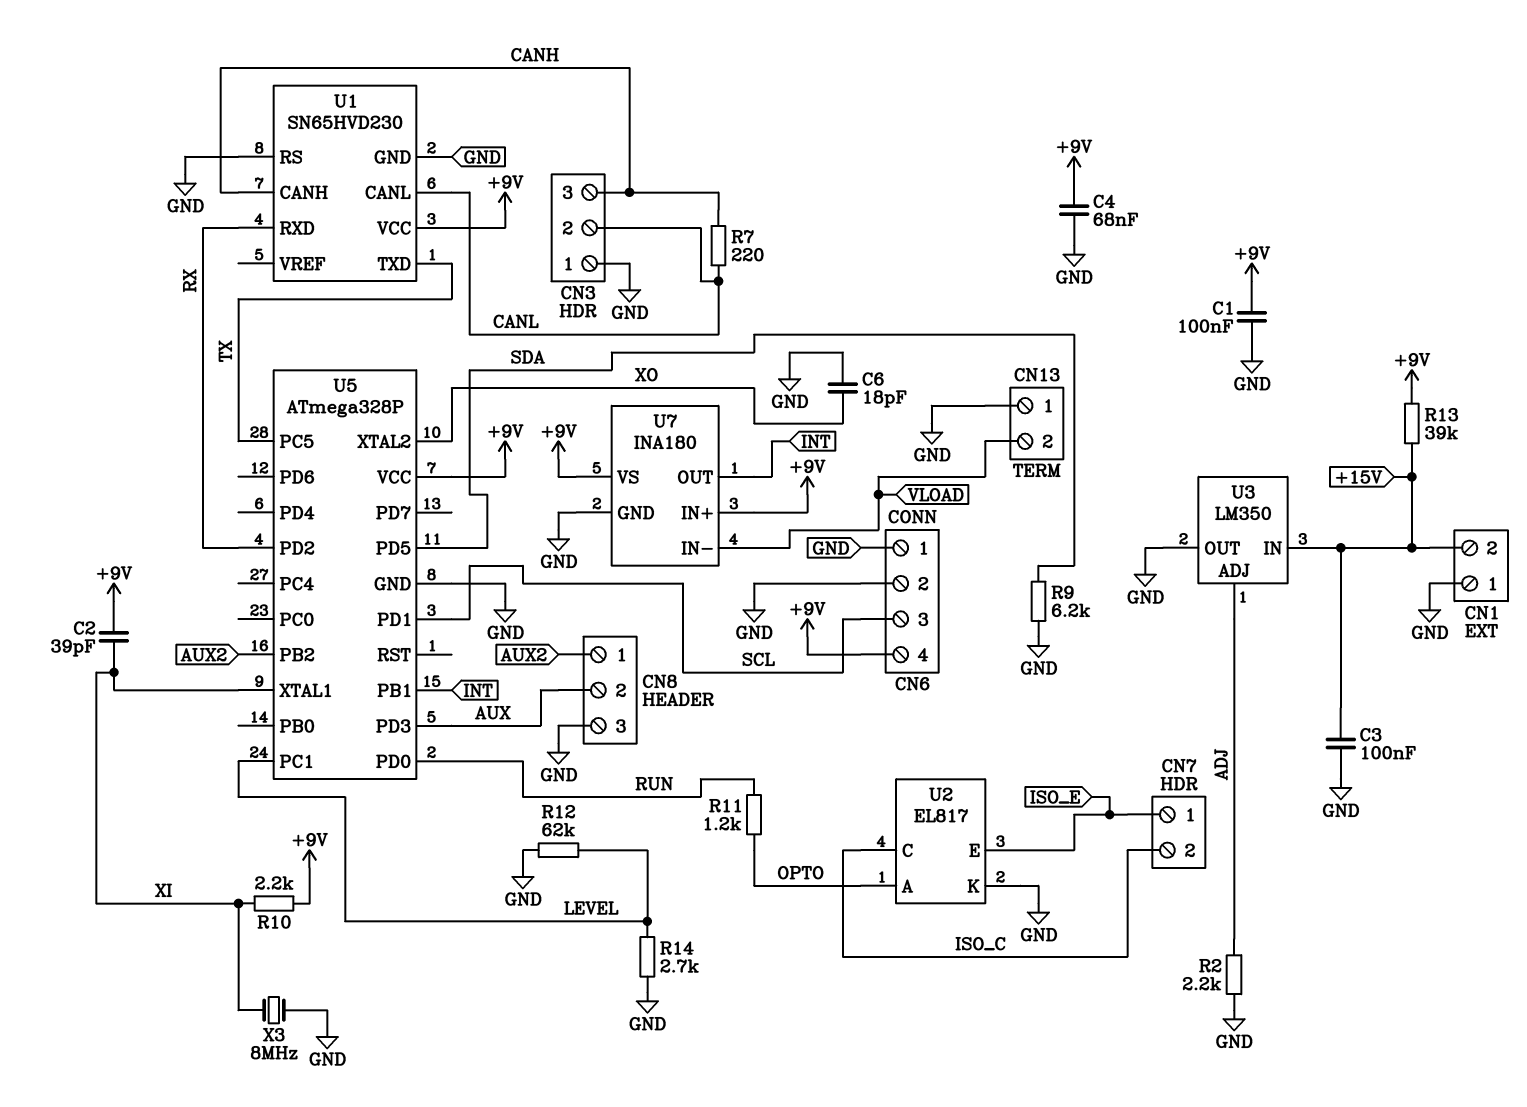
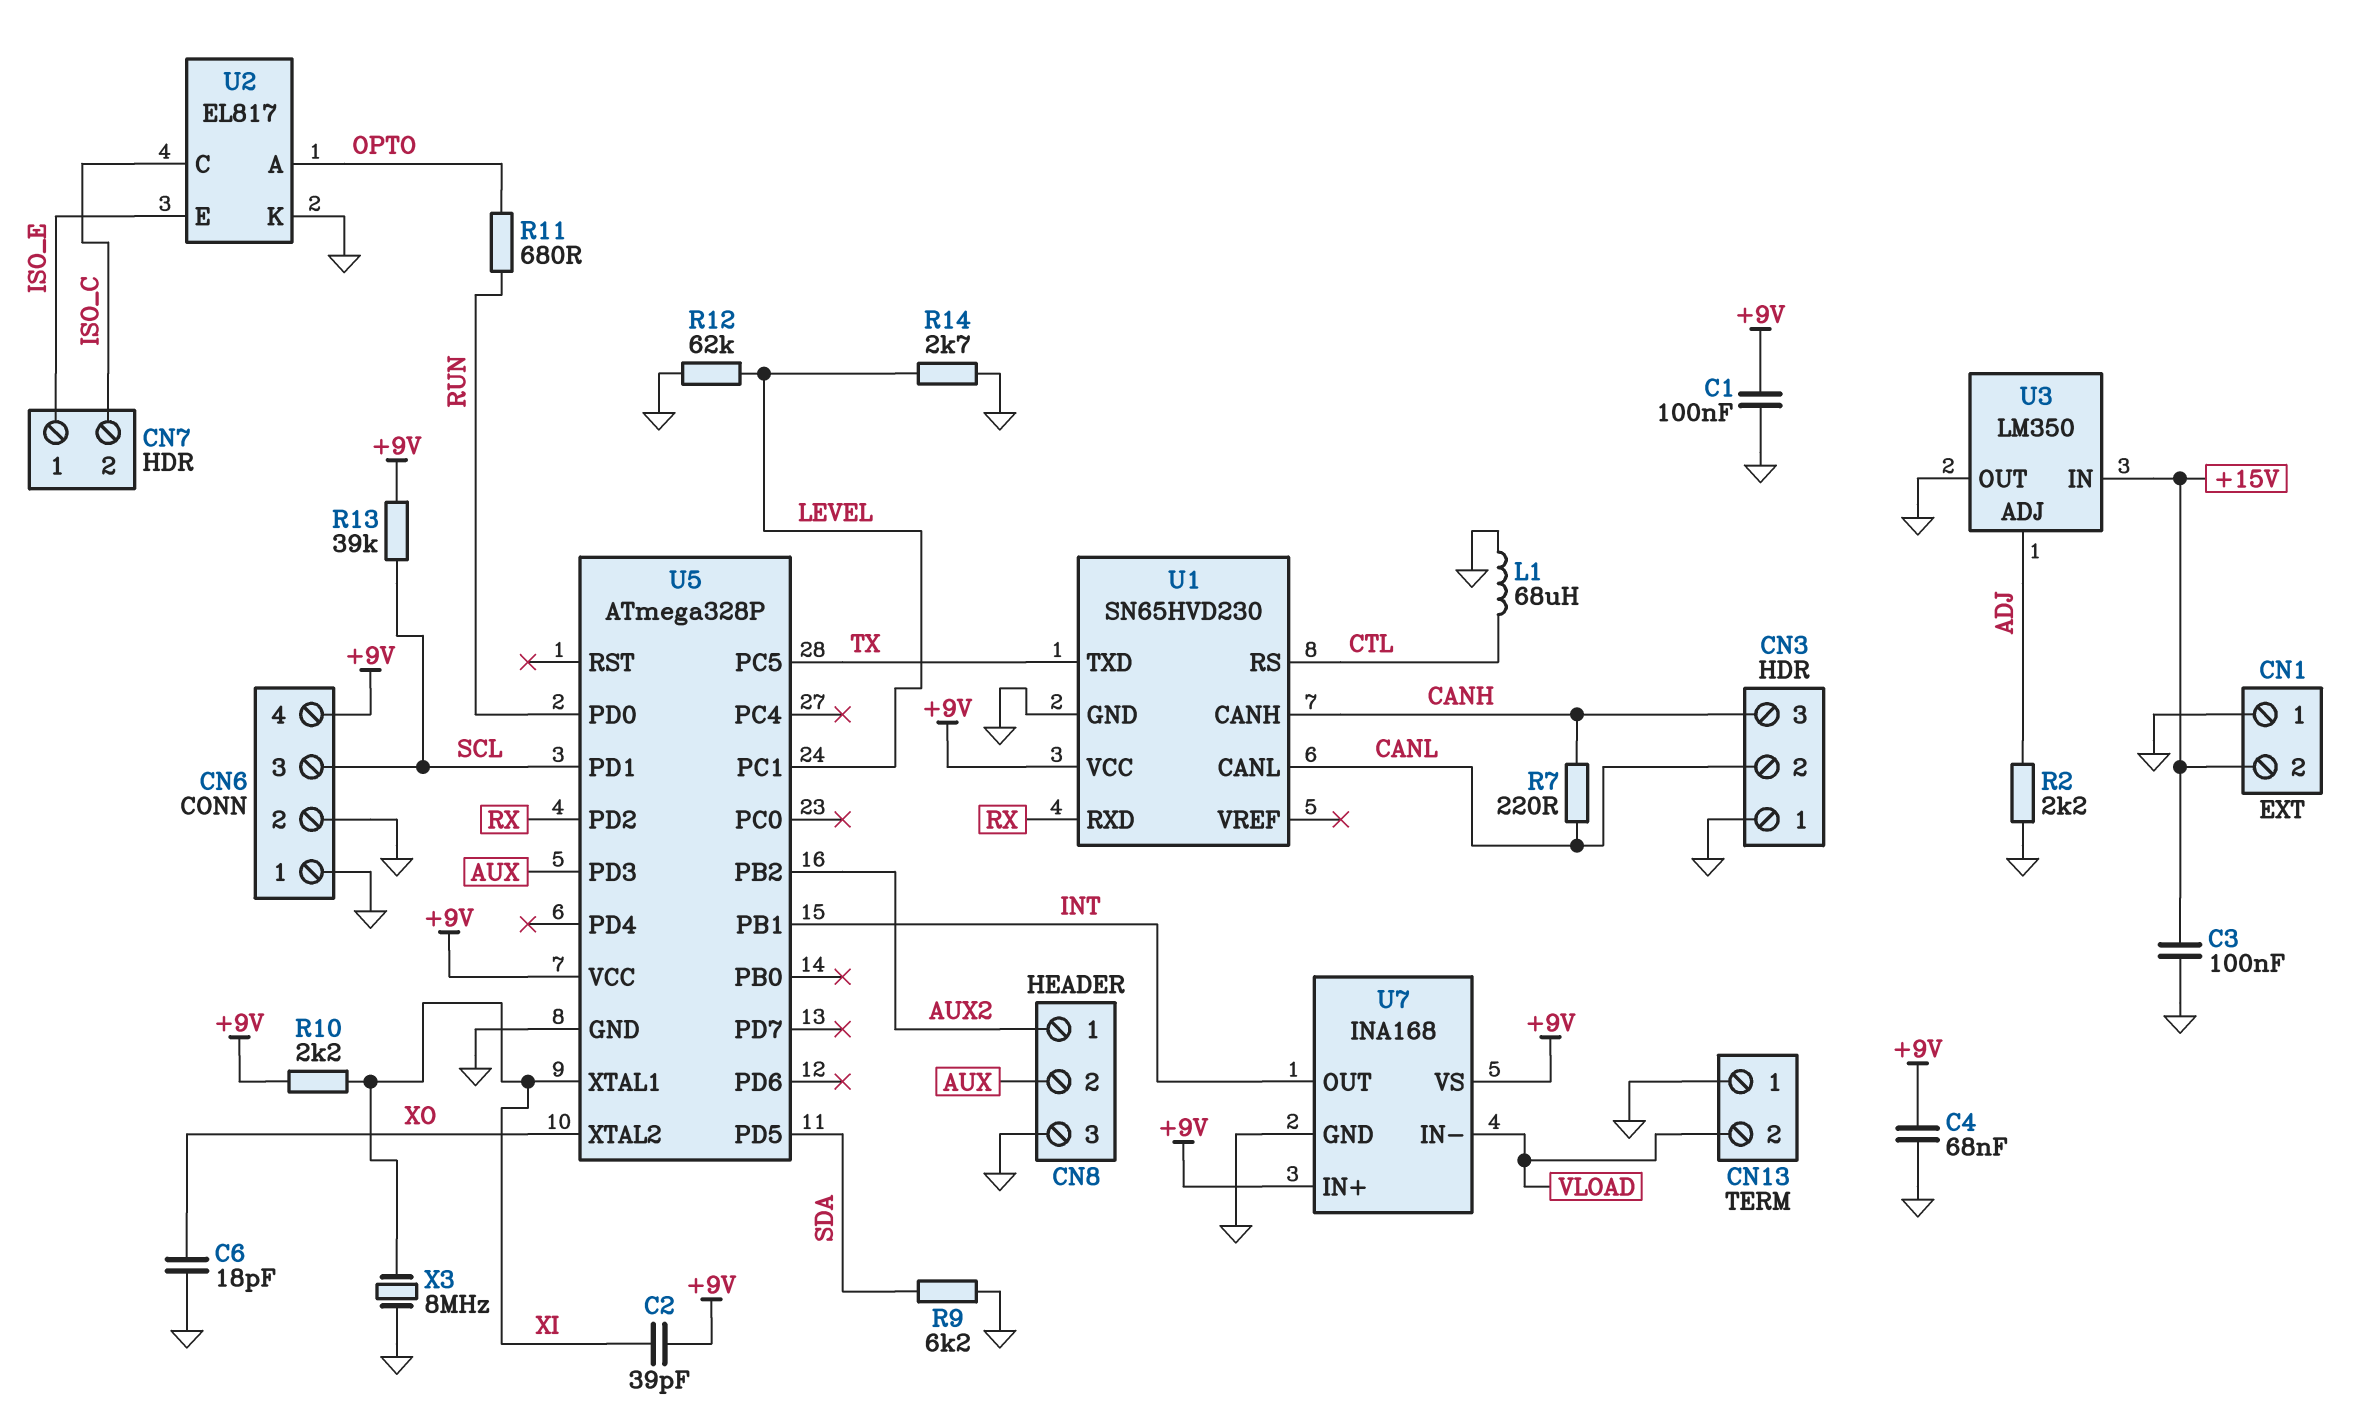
L1: none -> 68uH (CTL, GND)
R11: 1.2k (OPTO, RUN) -> 680 (OPTO, RUN)
R13: 39k (+9V, +15V) -> 39k (+9V, SCL)
U1 pin RS: GND -> CTL
U7: INA180 -> INA168

